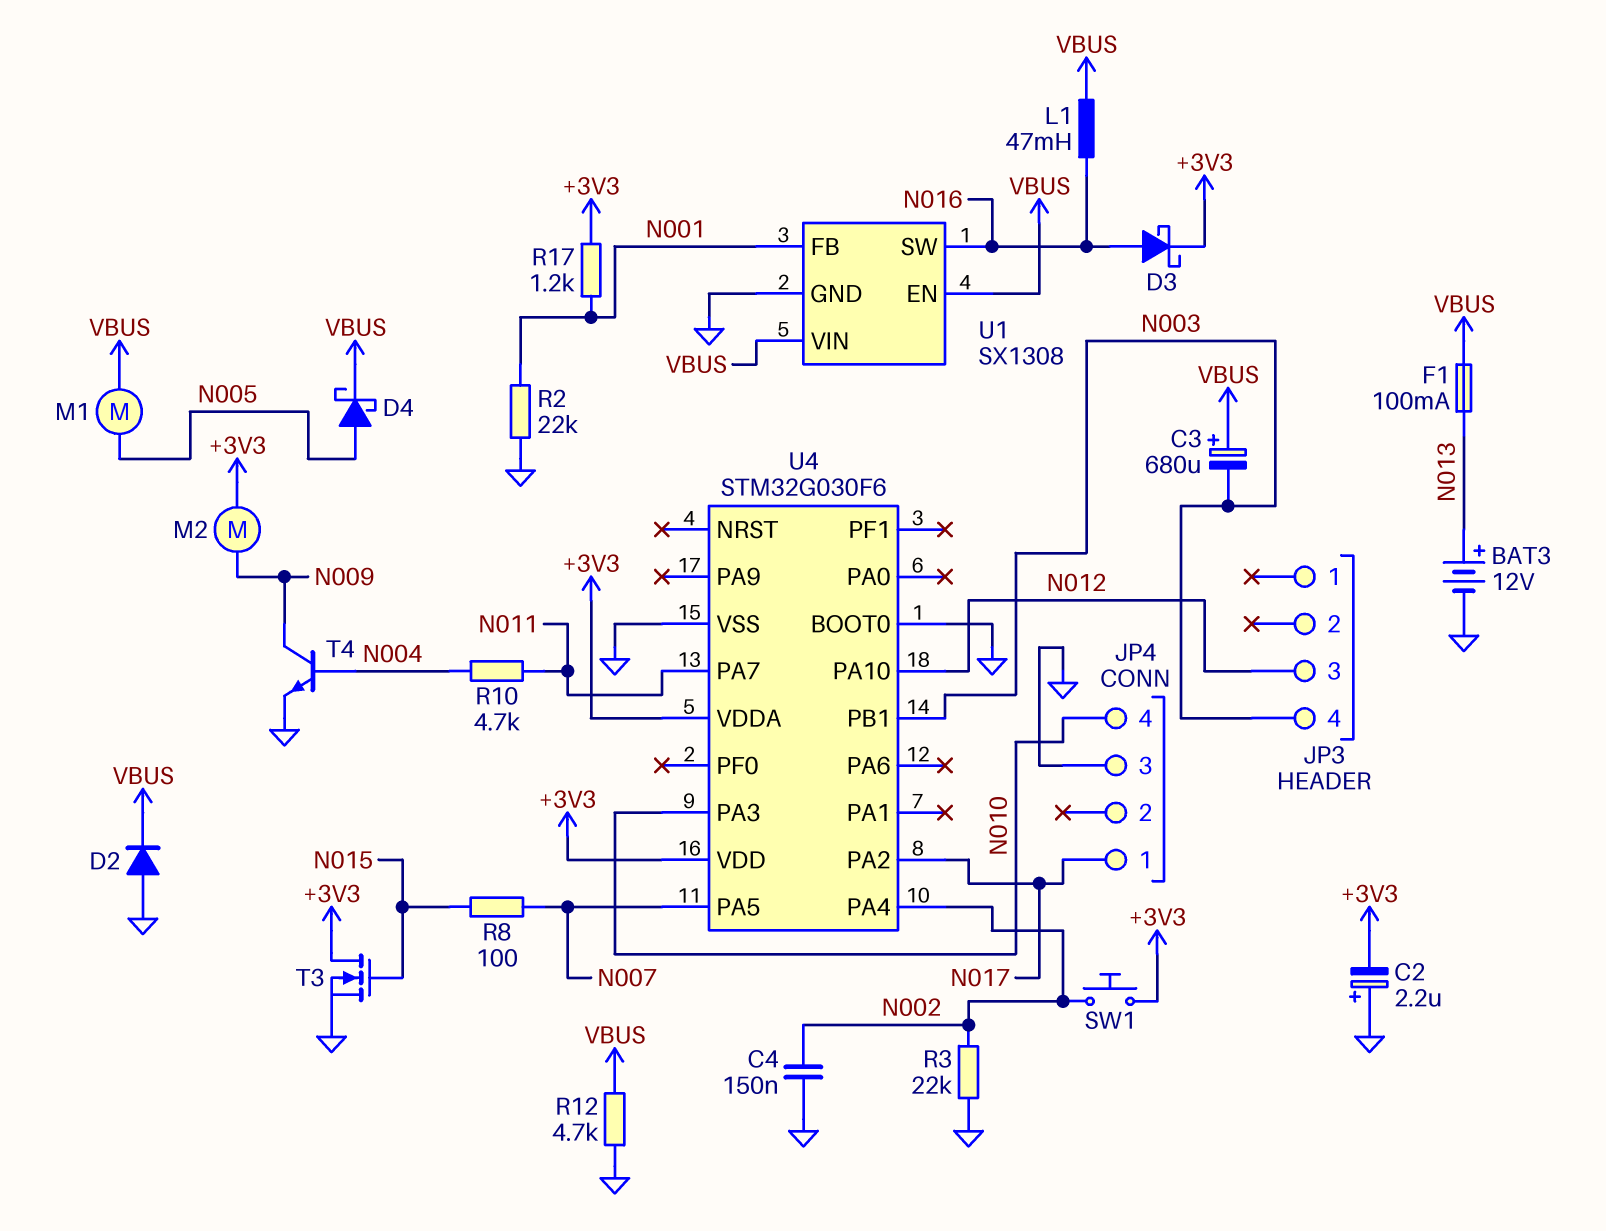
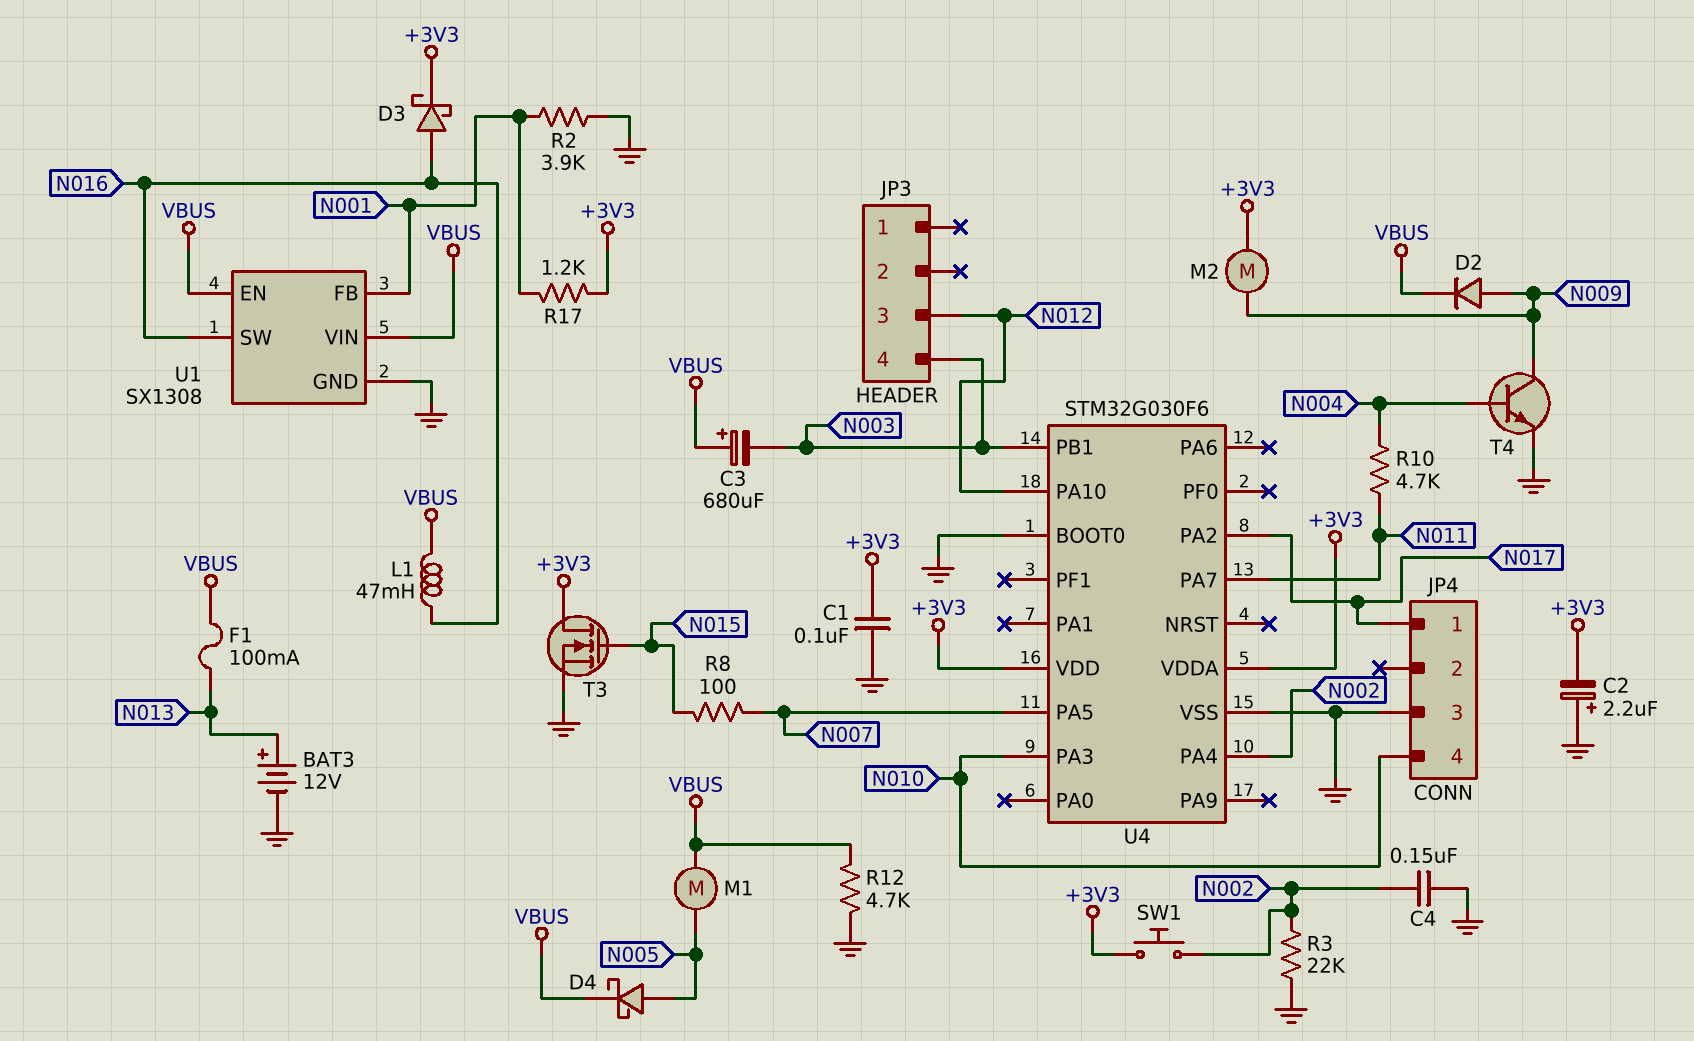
C1: none -> 100nF (+3V3, GND)
D2: diode (A GND, K VBUS) -> diode (A N009, K VBUS)
R2: 22k (GND, N001) -> 3.9k (GND, N001)

